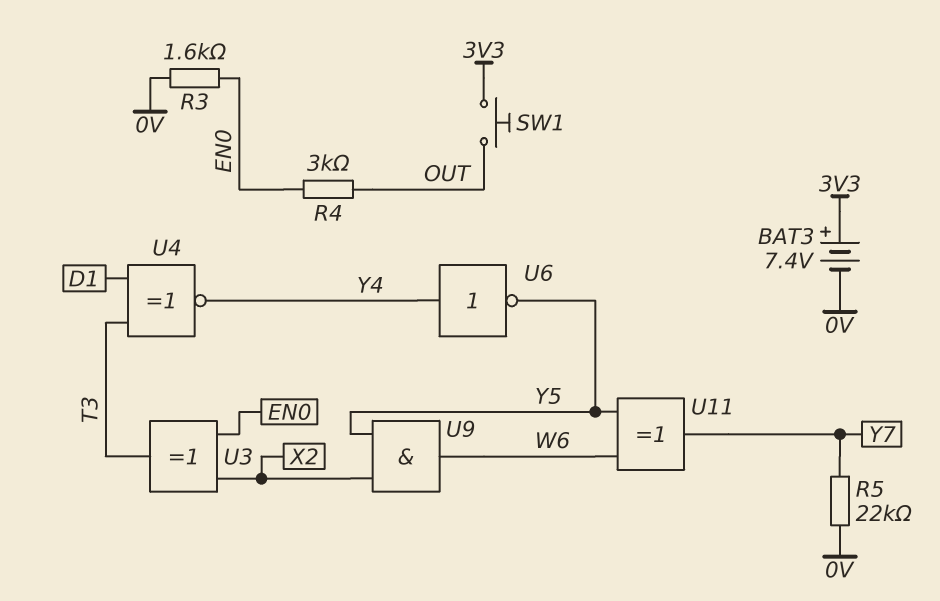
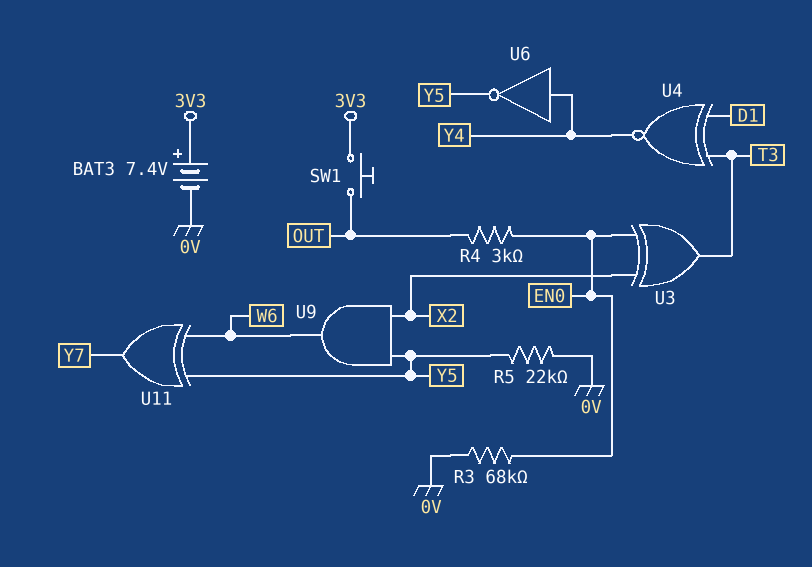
R3: 1.6k (0V, EN0) -> 68k (0V, EN0)
R5: 22k (0V, Y7) -> 22k (0V, Y5)

